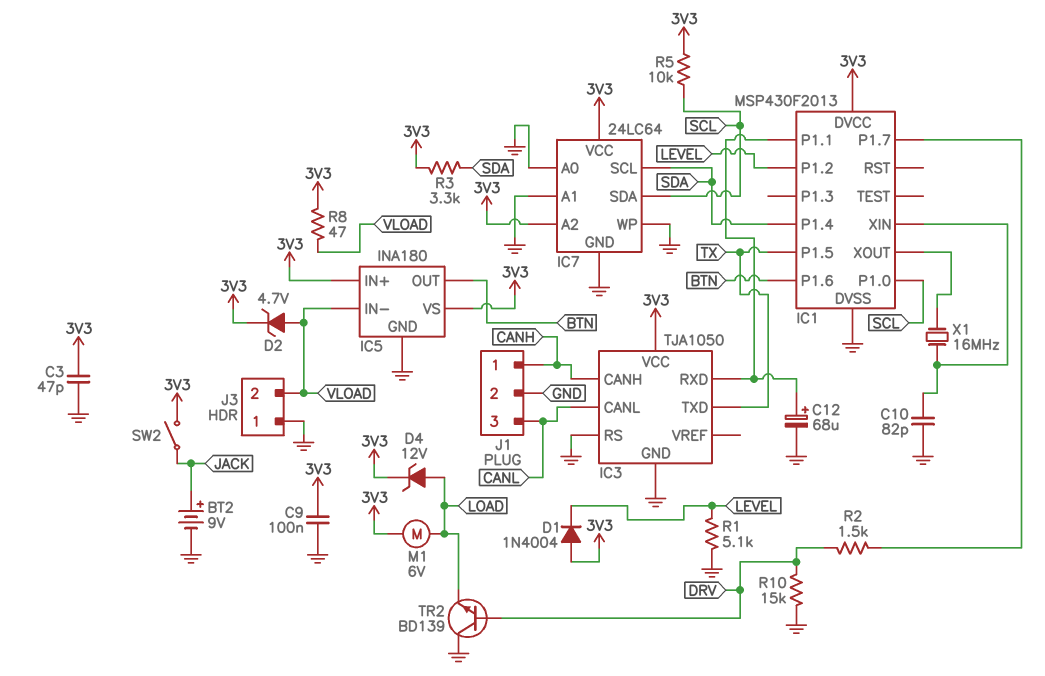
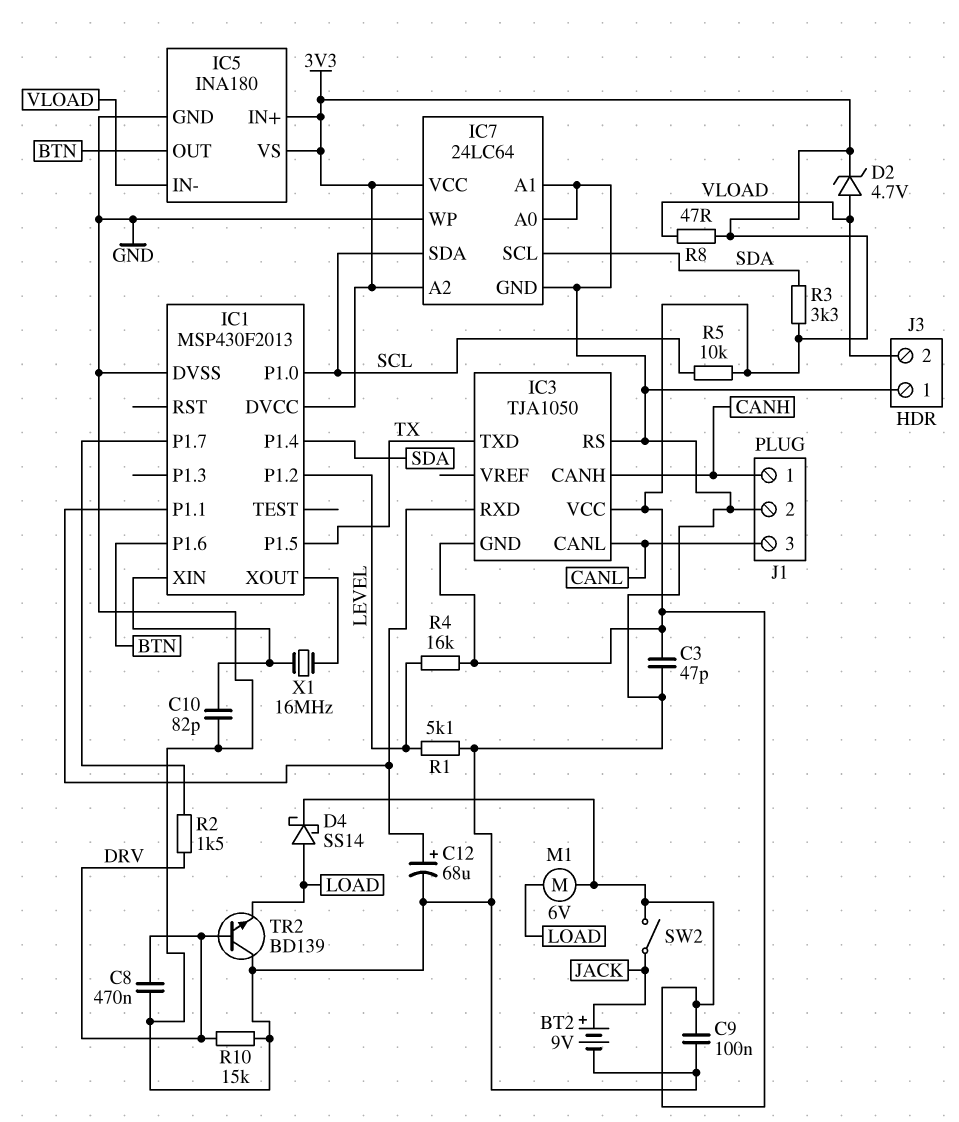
C8: none -> 470nF (DRV, GND)
D1: diode 1N4004 (A 3V3, K LEVEL) -> none
D4: zener 12V (A LOAD, K 3V3) -> schottky SS14 (A LOAD, K 3V3)
IC3 pin GND: GND -> 3V3
R4: none -> 16k (3V3, LEVEL)

